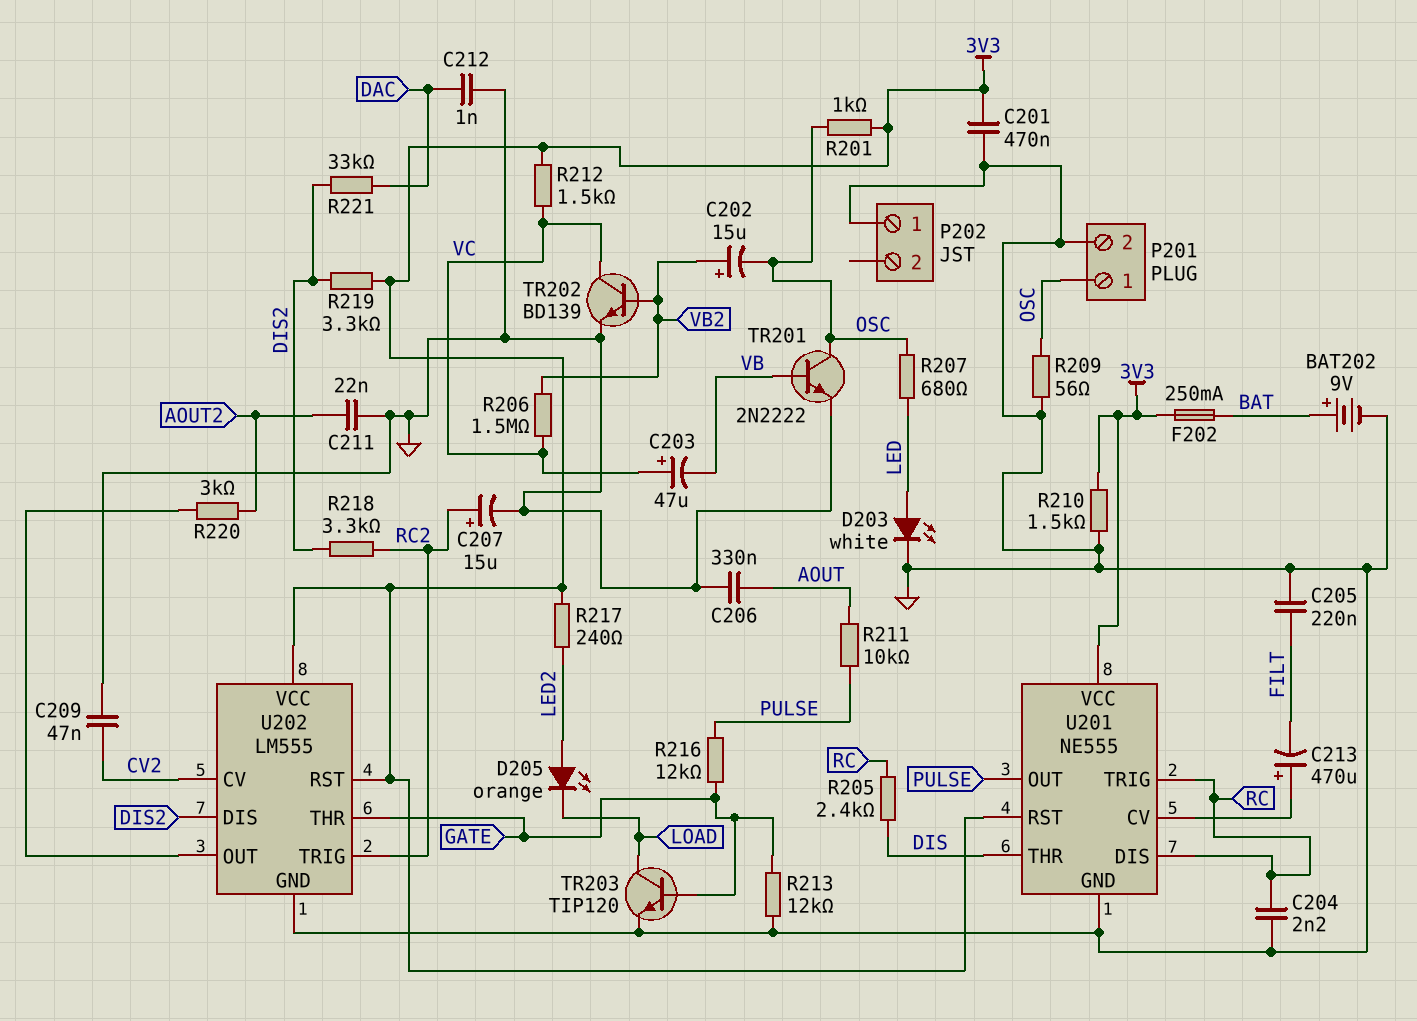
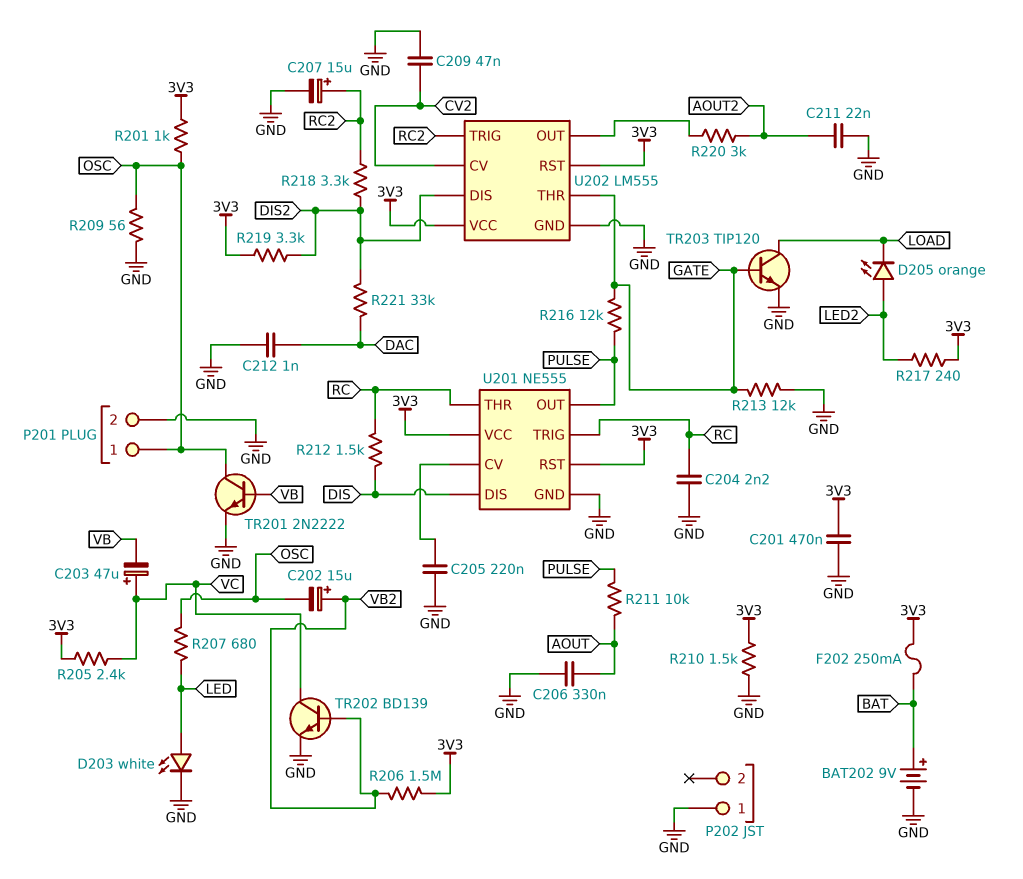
C205: 220nF (FILT, GND) -> 220nF (GND, U201/CV)
C213: 470uF (plus U201/CV, minus FILT) -> none
R205: 2.4k (DIS, RC) -> 2.4k (3V3, VC)
R206: 1.5M (VB2, VC) -> 1.5M (3V3, VB2)
R212: 1.5k (3V3, VC) -> 1.5k (DIS, RC)
U201 pin DIS: RC -> DIS
U201 pin THR: DIS -> RC

